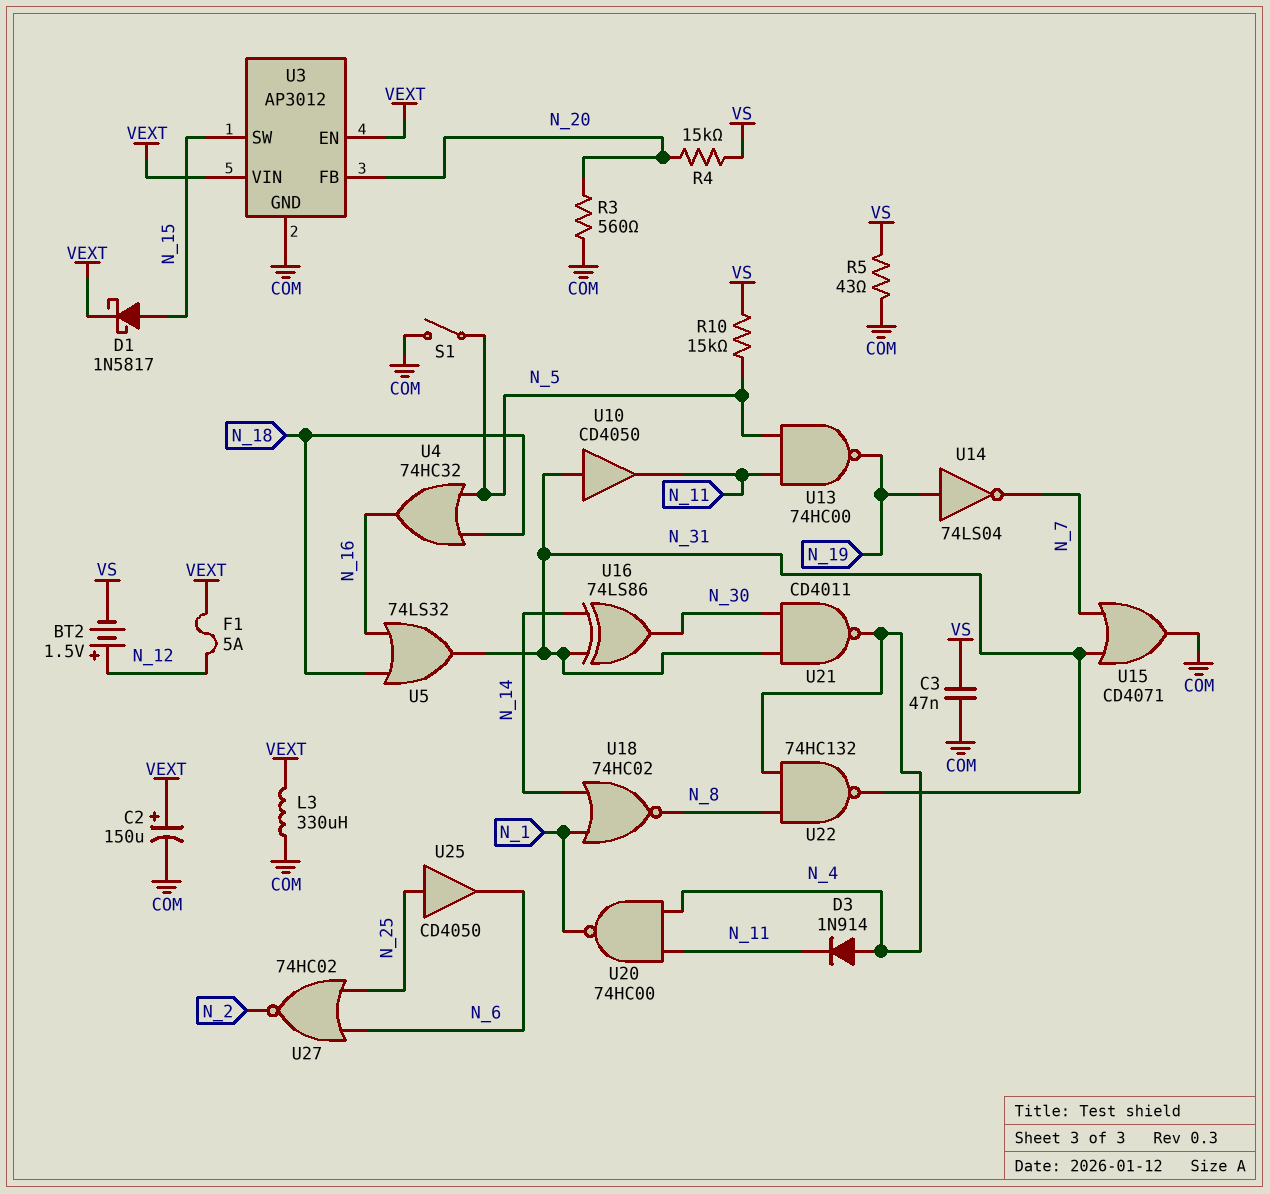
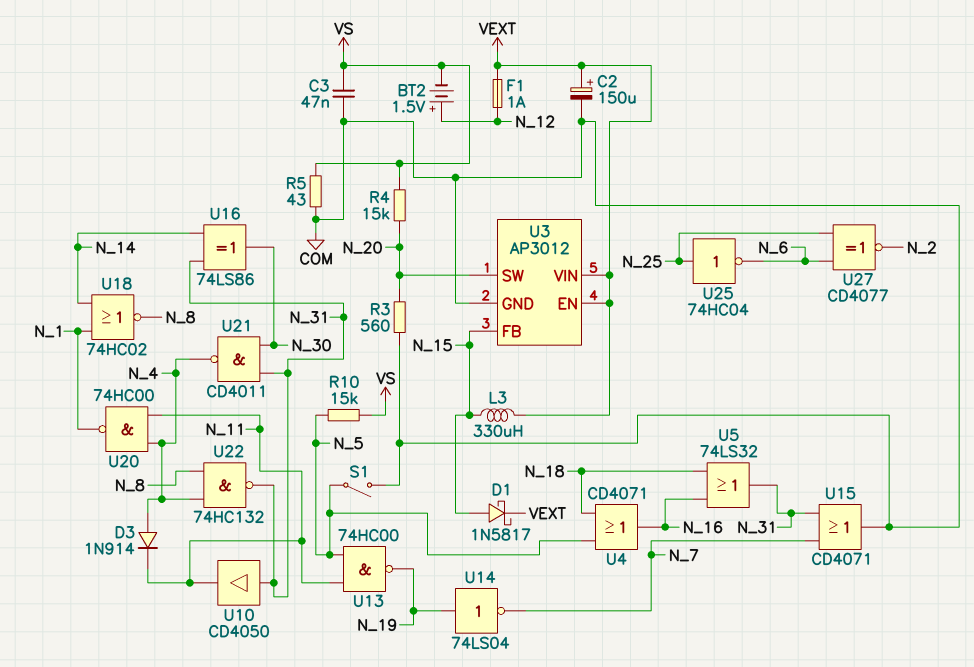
F1: 5A (N_12, VEXT) -> 1A (N_12, VEXT)
L3: 330uH (COM, VEXT) -> 330uH (N_15, VEXT)
U3 pin FB: N_20 -> N_15
U3 pin SW: N_15 -> N_20
U4: OR 74HC32 (in N_5, in N_18, out N_16) -> OR CD4071 (in N_5, in N_18, out N_16)
U25: buffer CD4050 (in N_25, out N_6) -> NOT 74HC04 (in N_25, out N_6)
U27: NOR 74HC02 (in N_6, in N_25, out N_2) -> XNOR CD4077 (in N_6, in N_25, out N_2)

